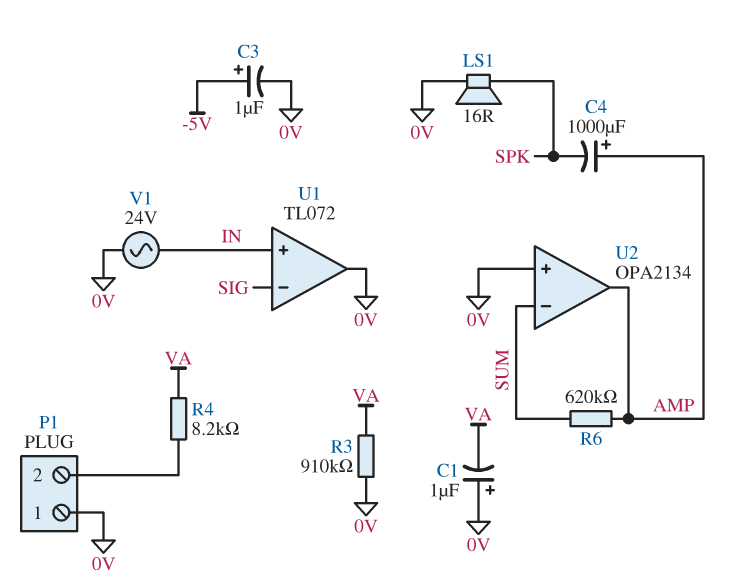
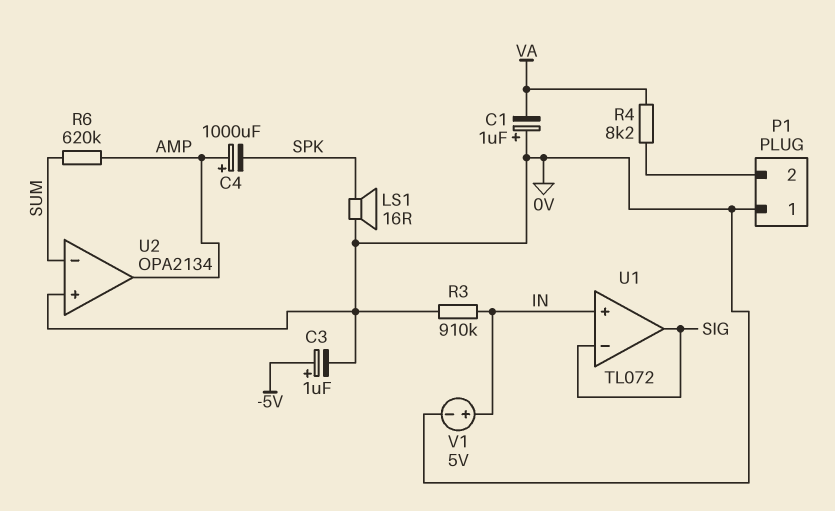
R3: 910k (0V, VA) -> 910k (0V, IN)
U1 pin out: 0V -> SIG
V1: AC 24V (0V, IN) -> 5V (plus IN, minus 0V)

